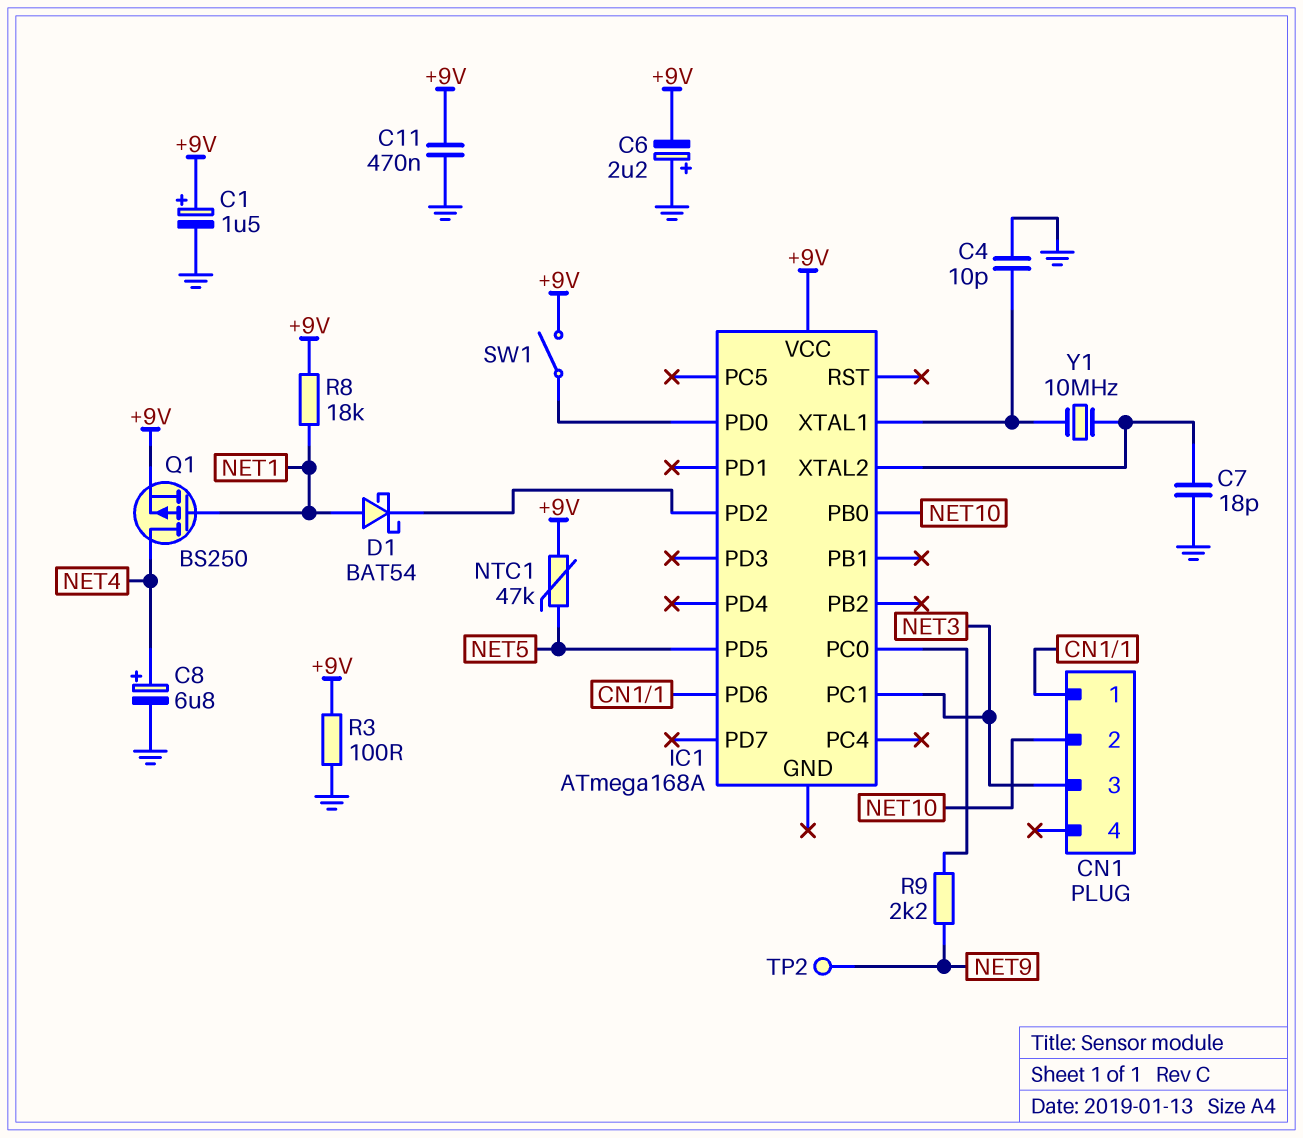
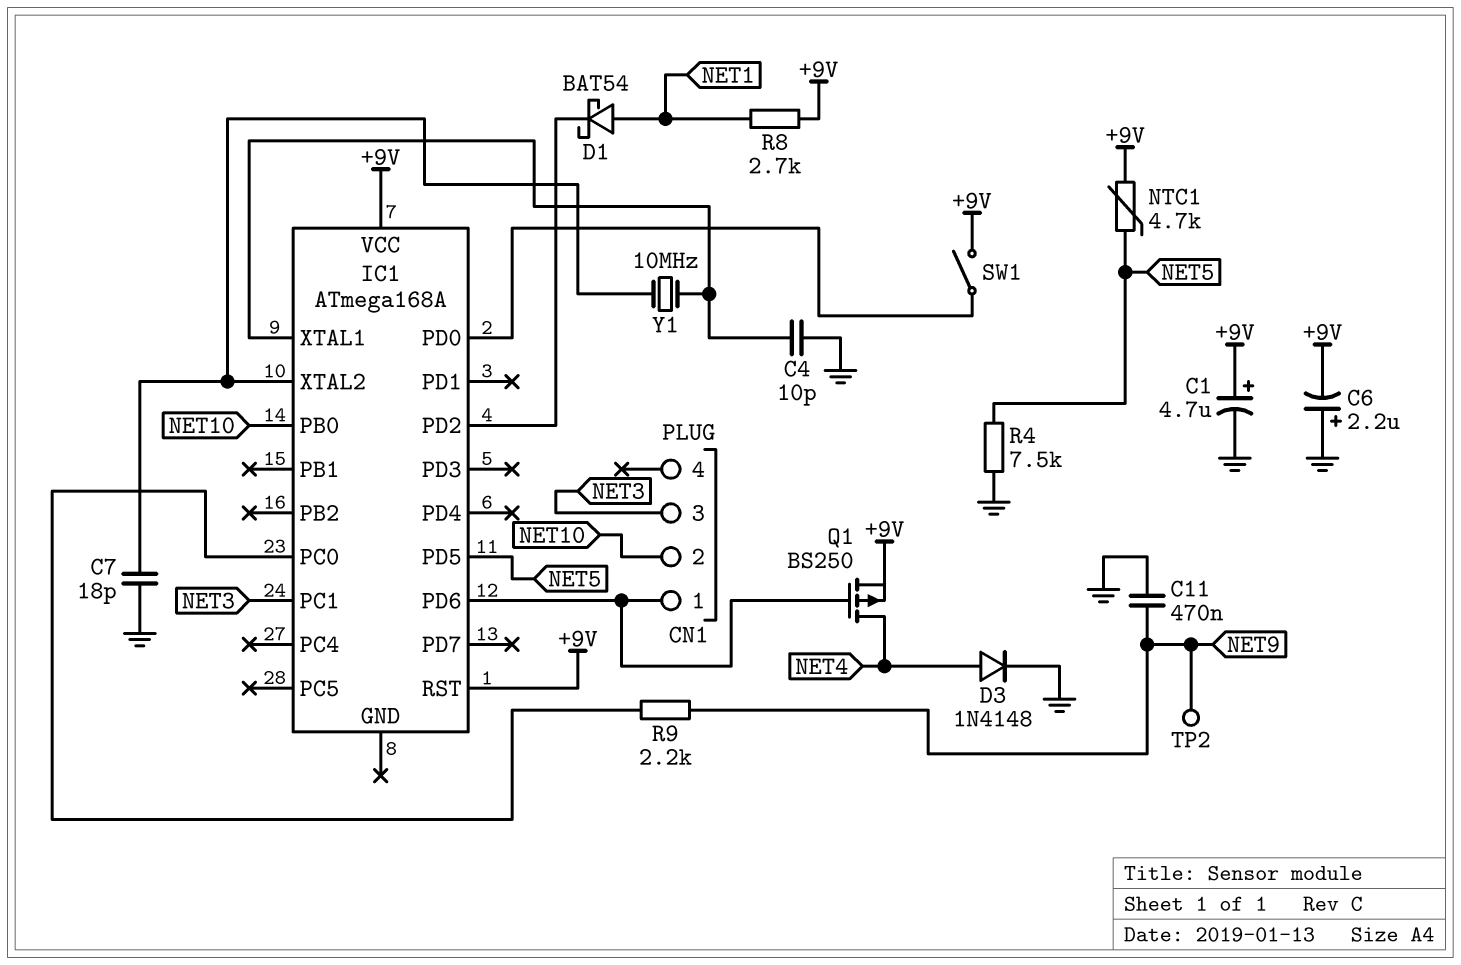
C1: 1.5uF (plus +9V, minus GND) -> 4.7uF (plus +9V, minus GND)
C8: 6.8uF (plus NET4, minus GND) -> none
C11: 470nF (+9V, GND) -> 470nF (GND, NET9)
D3: none -> diode 1N4148 (A NET4, K GND)
IC1 pin RST: none -> +9V
NTC1: 47k (+9V, NET5) -> 4.7k (+9V, NET5)
Q1: PMOS BS250 (G NET1, D NET4, S +9V) -> PMOS BS250 (G CN1/1, D NET4, S +9V)
R3: 100 (+9V, GND) -> none
R4: none -> 7.5k (GND, NET5)
R8: 18k (+9V, NET1) -> 2.7k (+9V, NET1)

